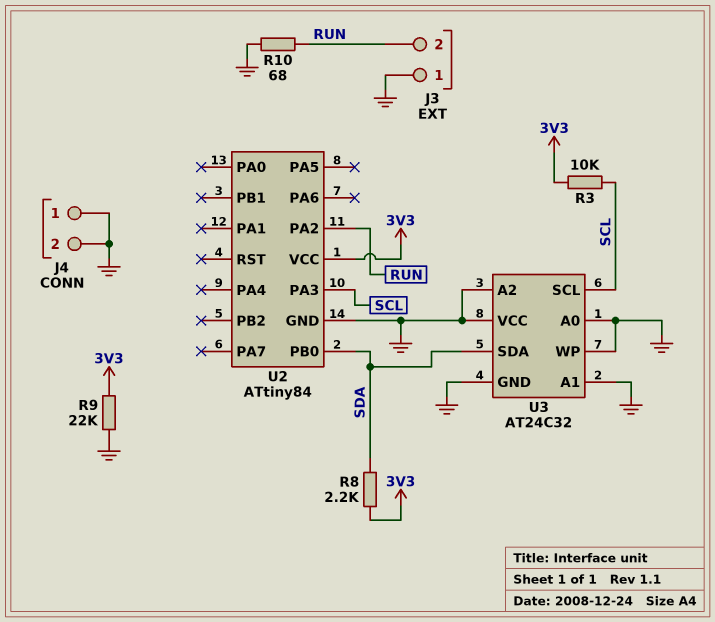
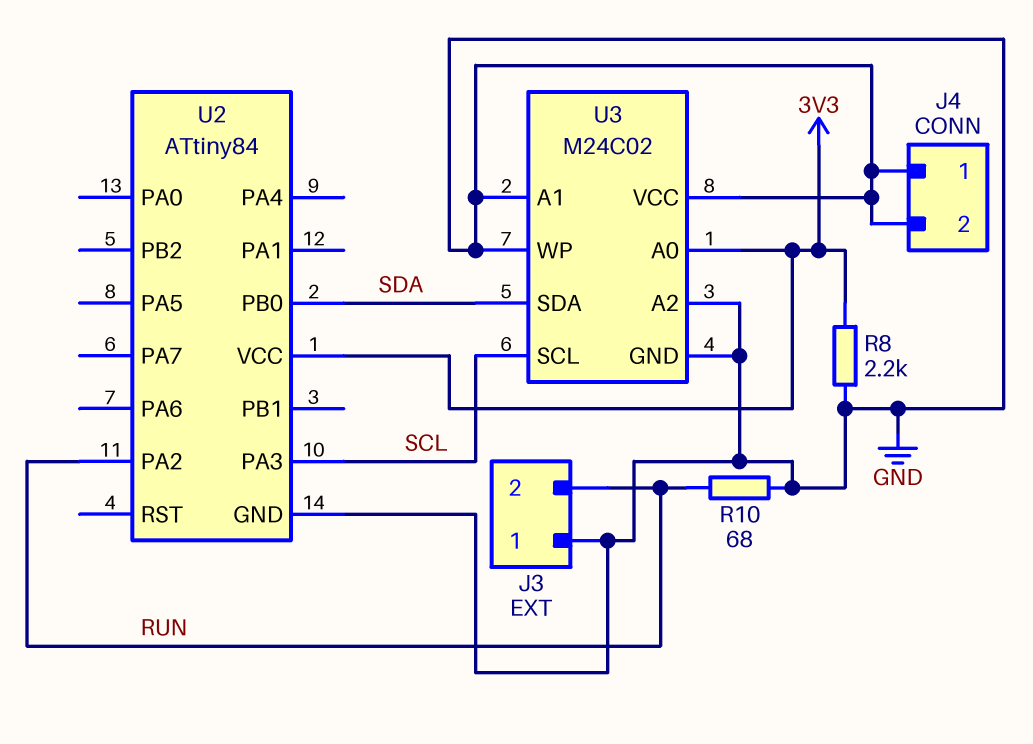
R3: 10k (3V3, SCL) -> none
R8: 2.2k (3V3, SDA) -> 2.2k (3V3, GND)
R9: 22k (3V3, GND) -> none
U3: AT24C32 -> M24C02
U3 pin A0: GND -> 3V3

